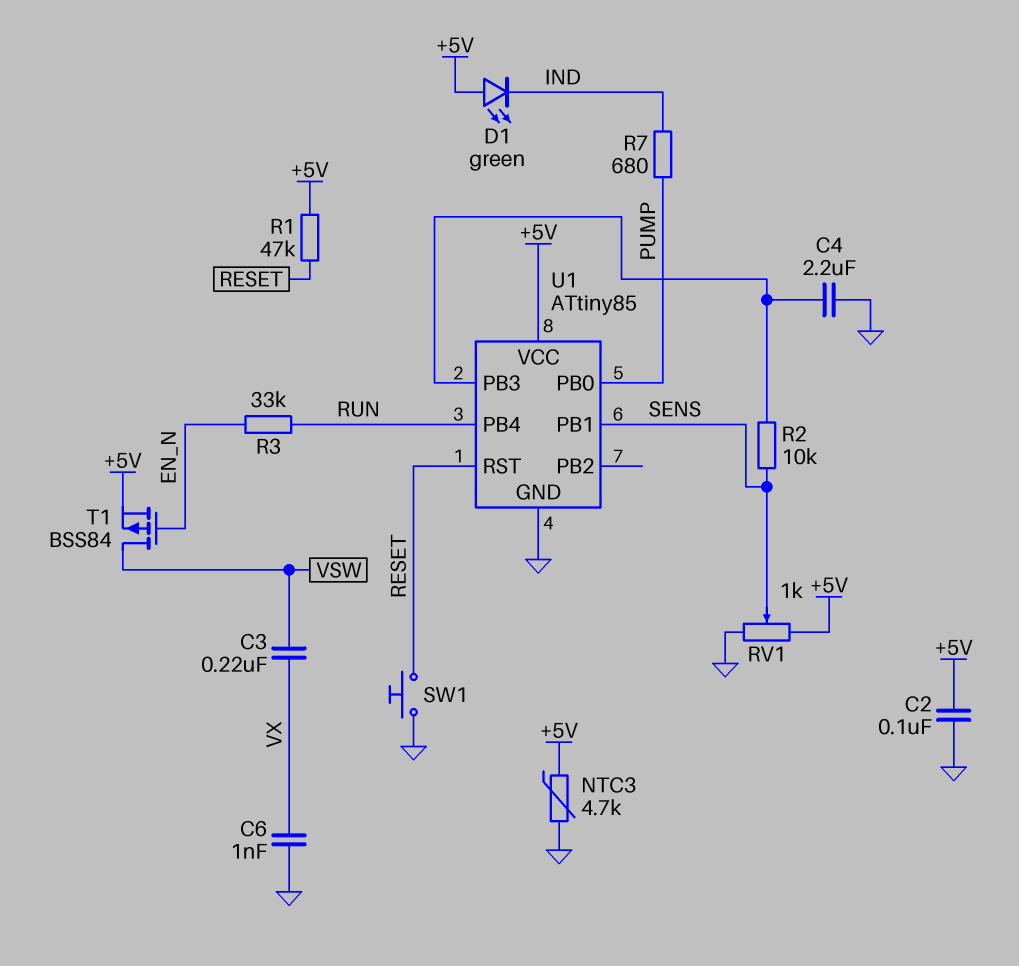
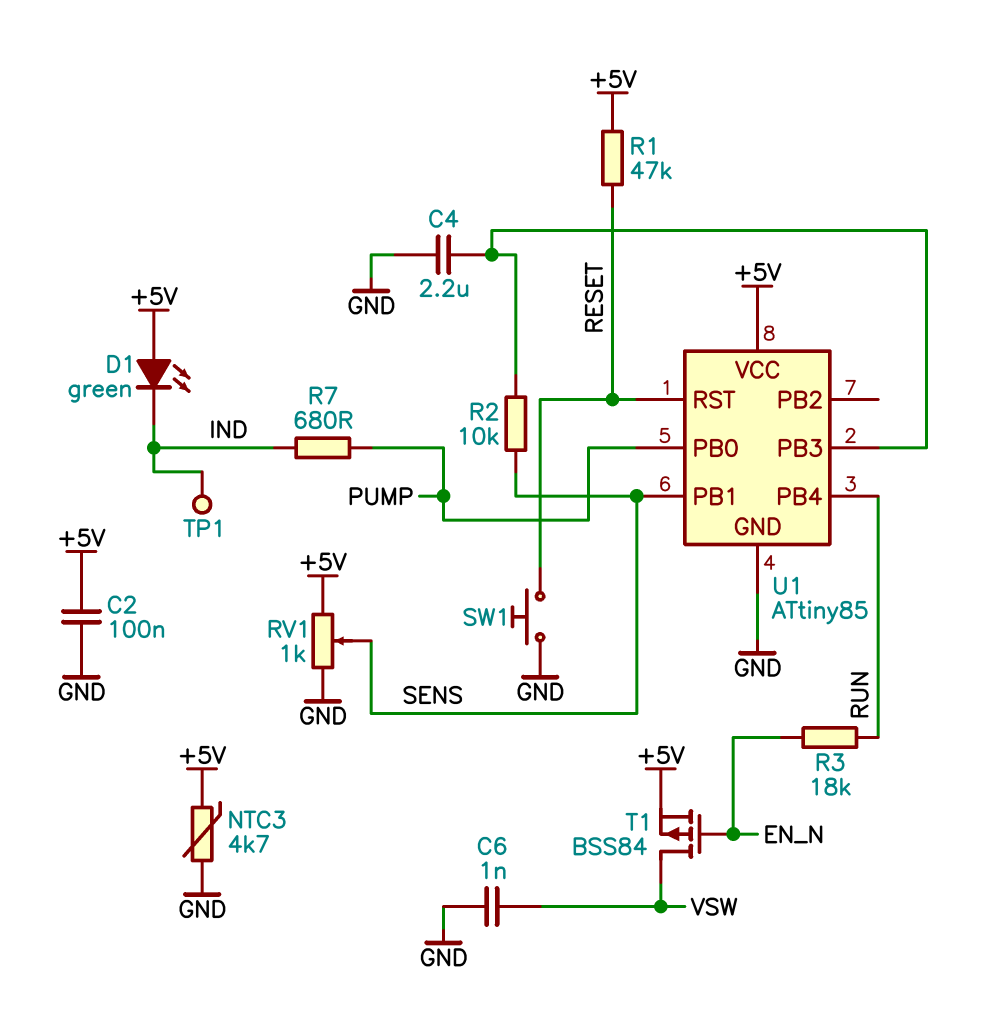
C3: 220nF (VSW, VX) -> none
C6: 1nF (GND, VX) -> 1nF (GND, VSW)
R3: 33k (EN_N, RUN) -> 18k (EN_N, RUN)
TP1: none -> test point (IND)

